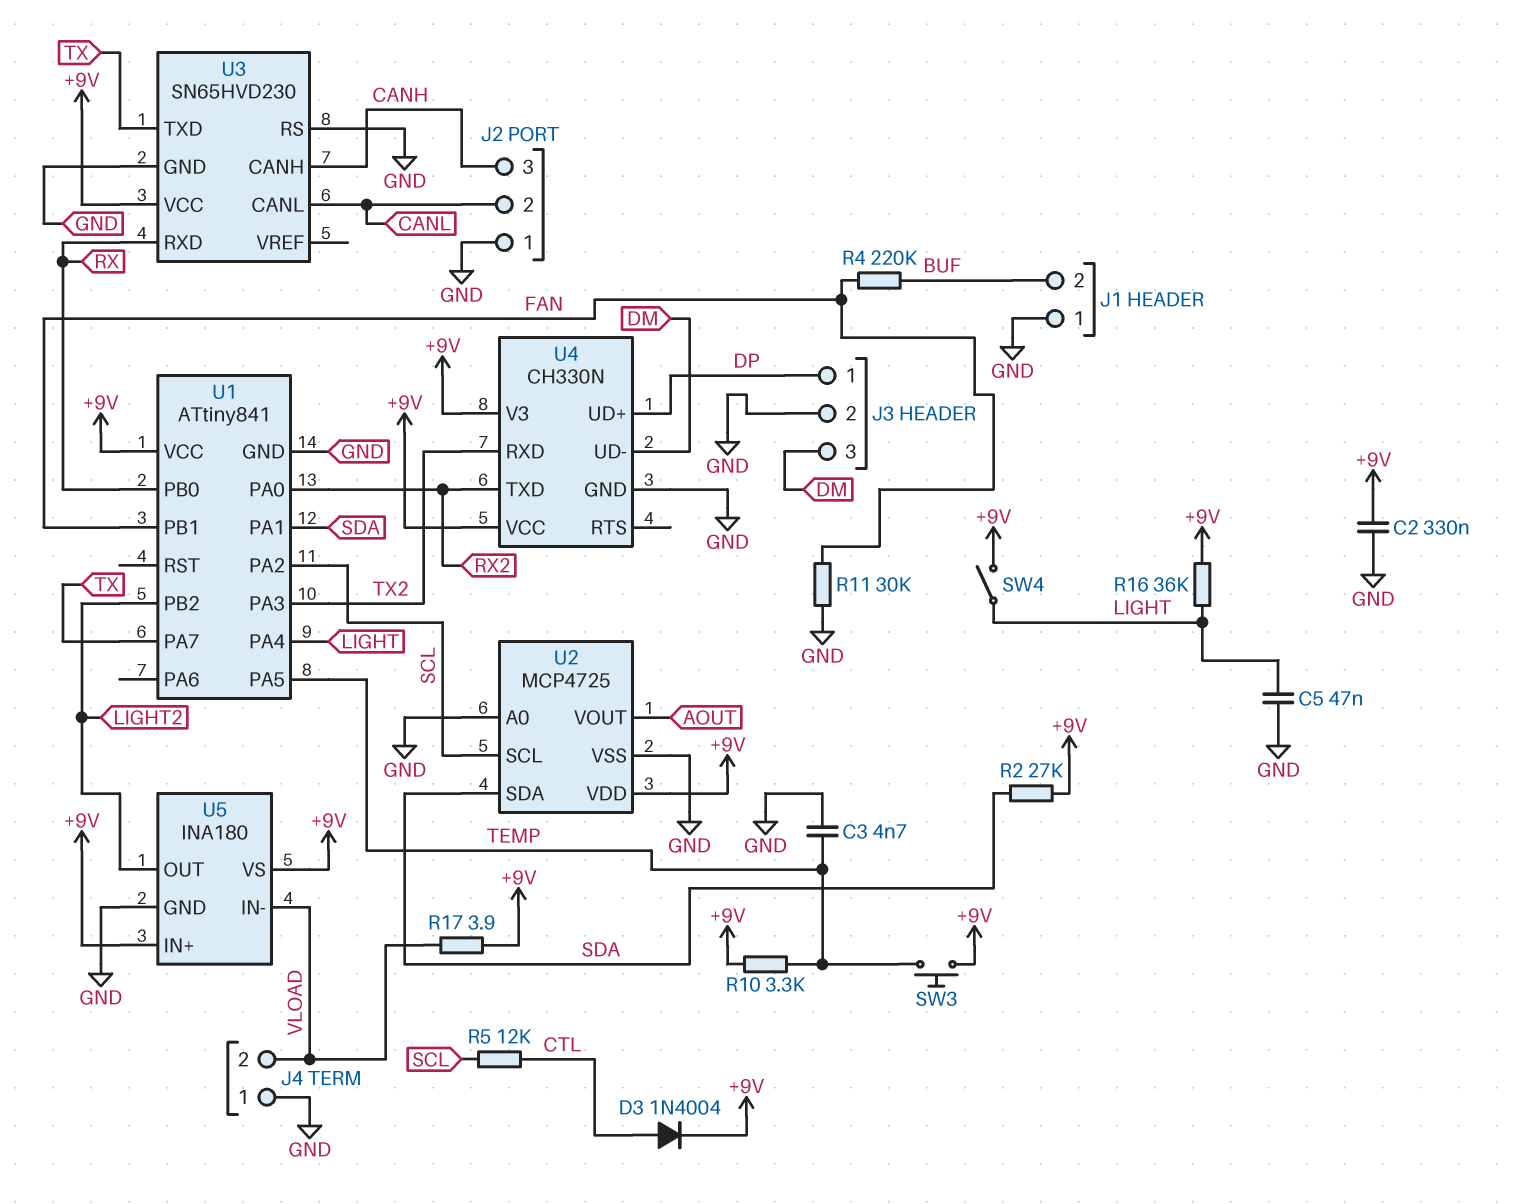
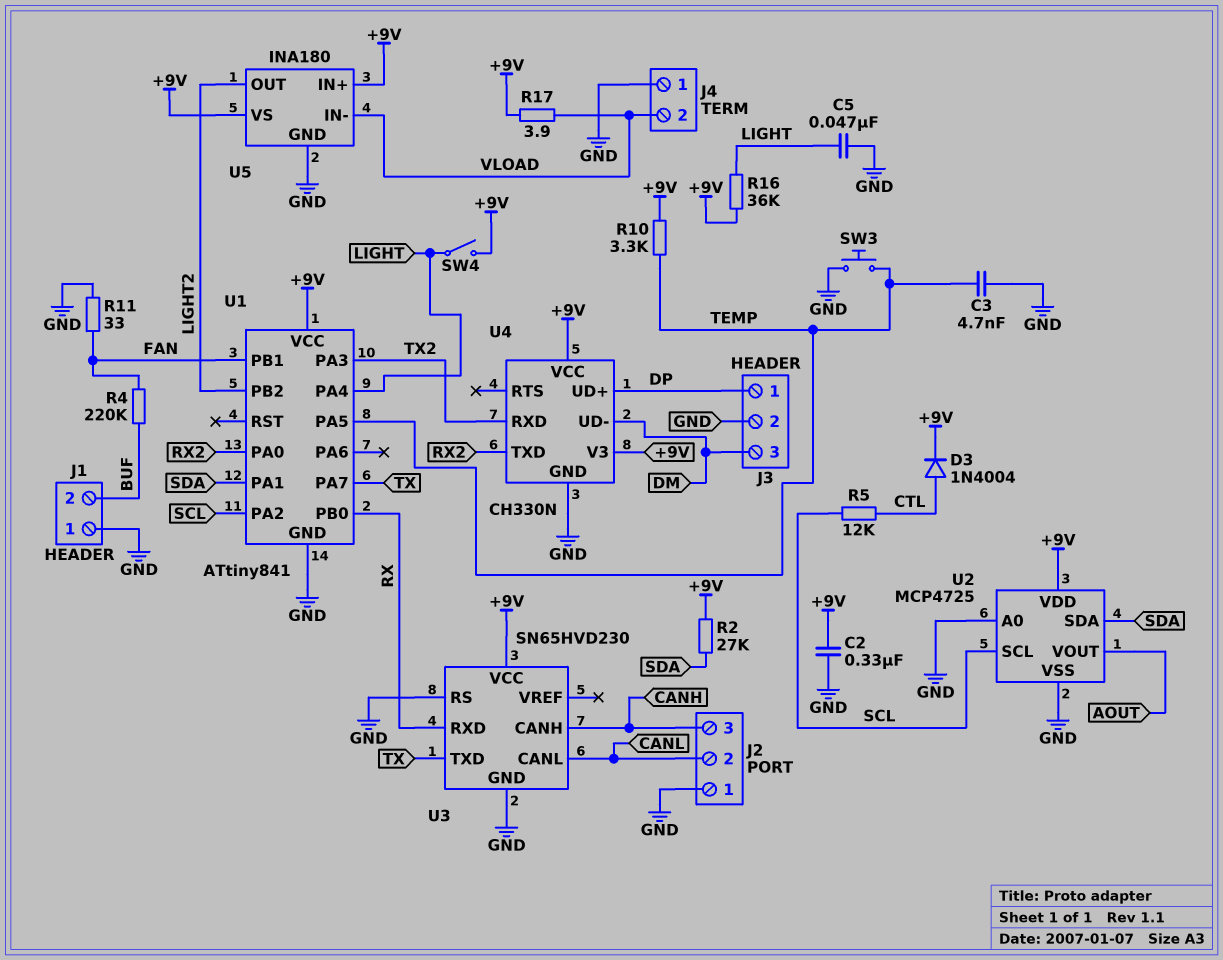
R11: 30k (FAN, GND) -> 33 (FAN, GND)
SW3: button (+9V, TEMP) -> button (GND, TEMP)

